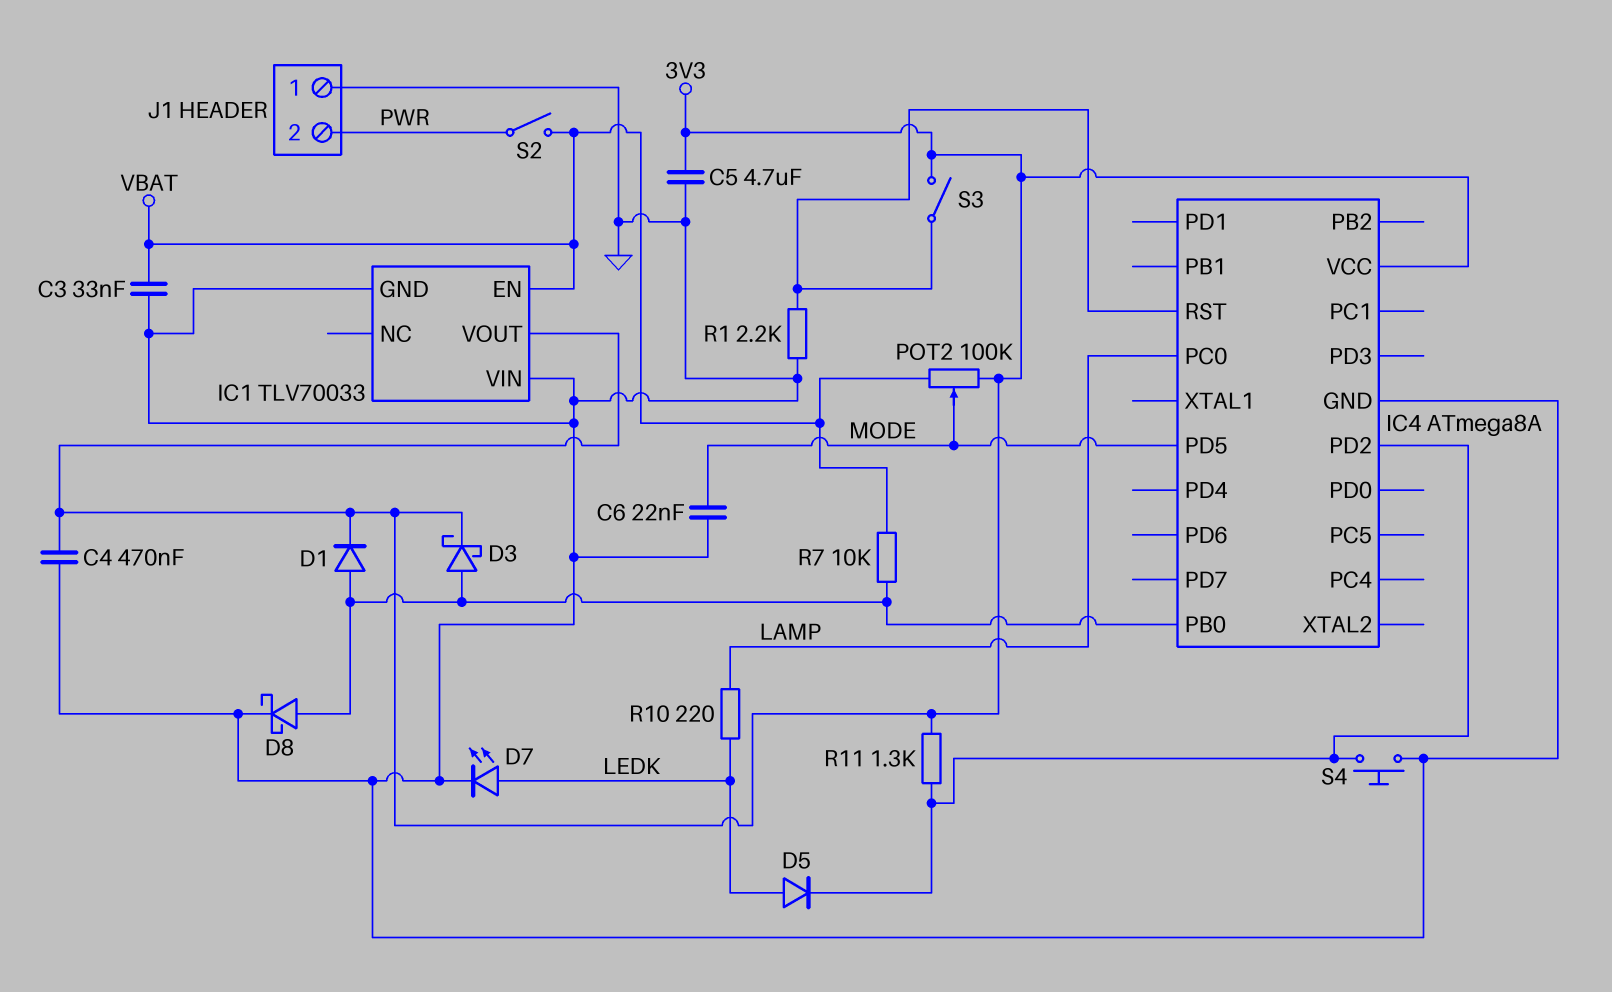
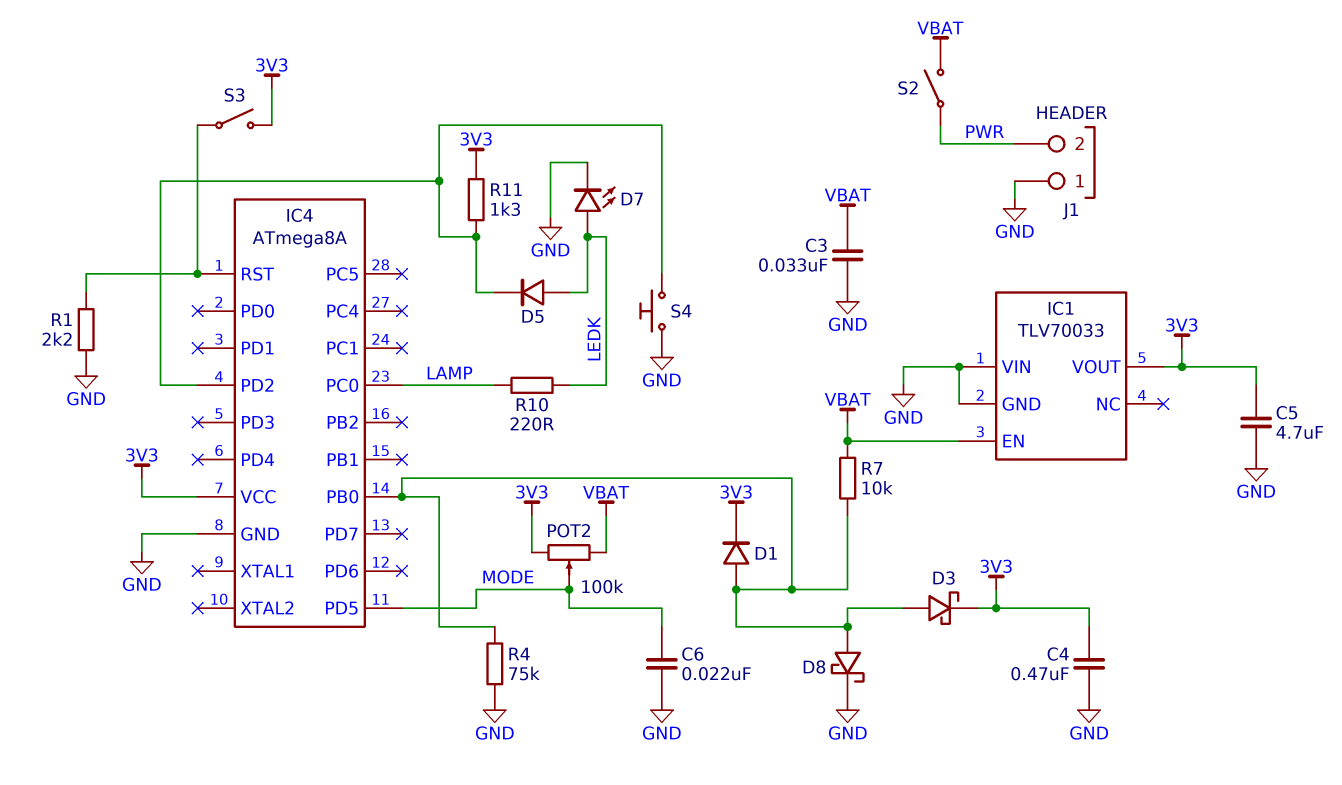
R4: none -> 75k (GND, IC4/PB0)

